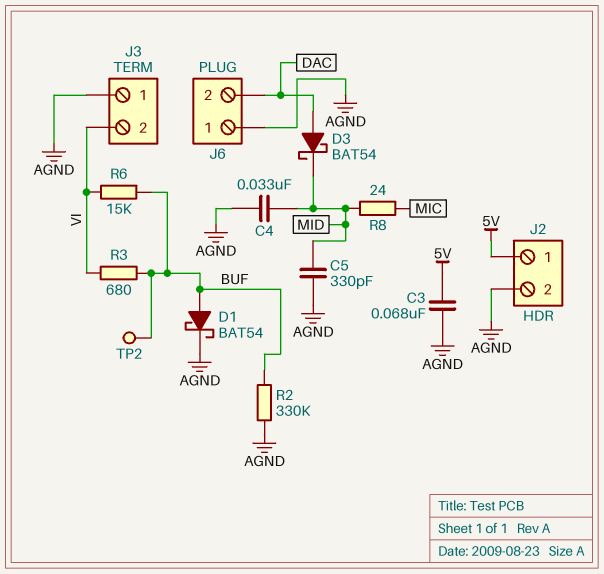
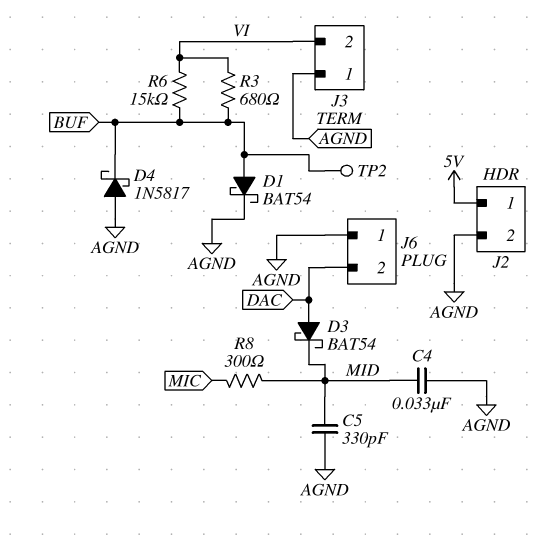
C3: 68nF (5V, AGND) -> none
D4: none -> schottky 1N5817 (A AGND, K BUF)
R2: 330k (AGND, BUF) -> none
R8: 24 (MIC, MID) -> 300 (MIC, MID)

